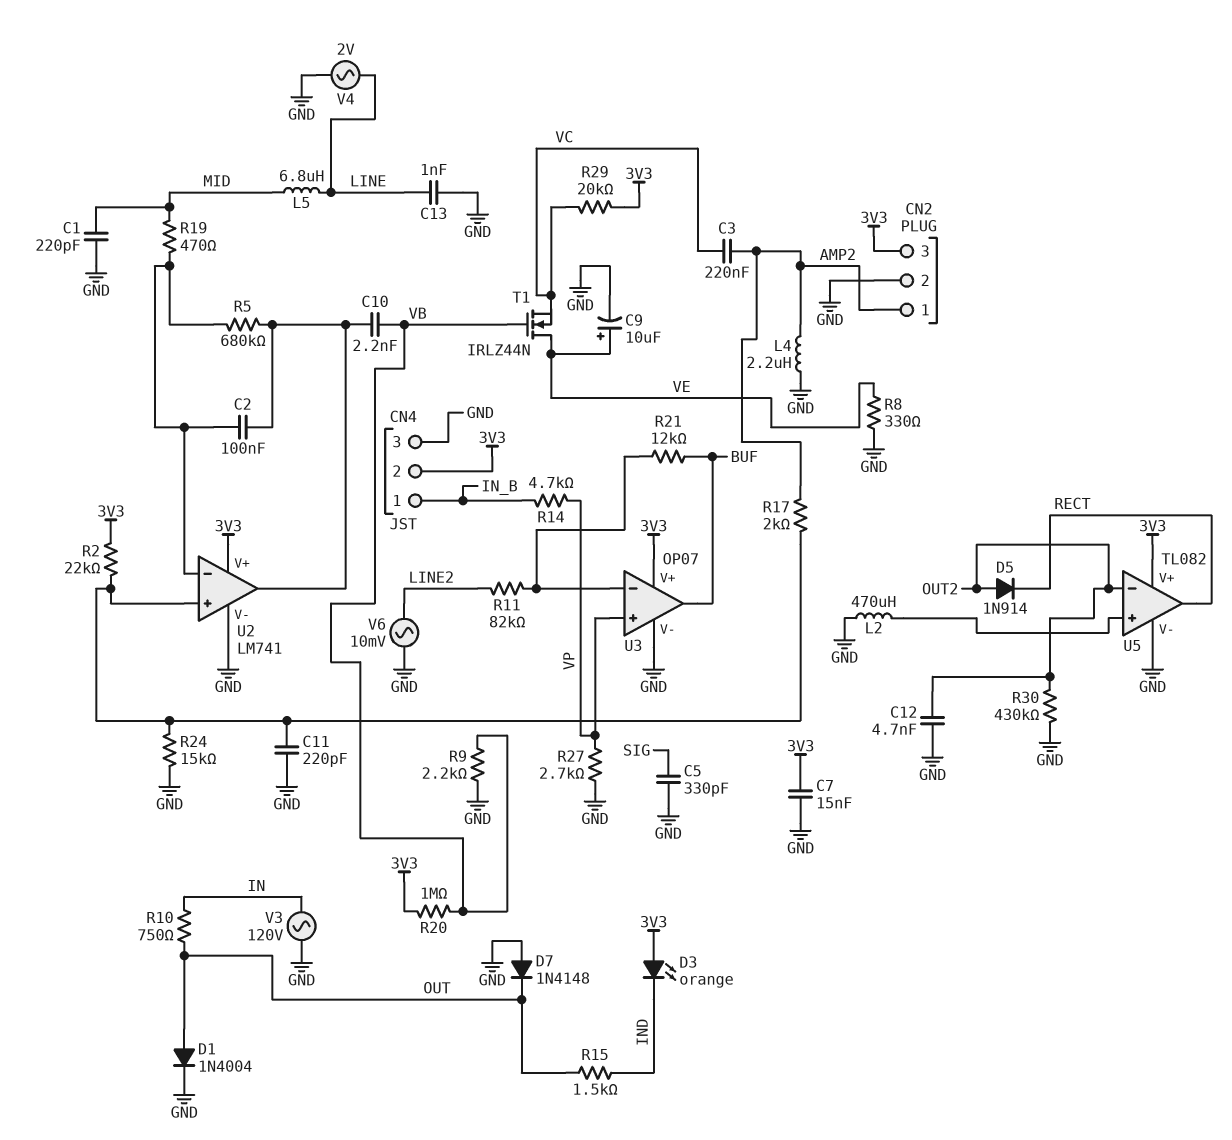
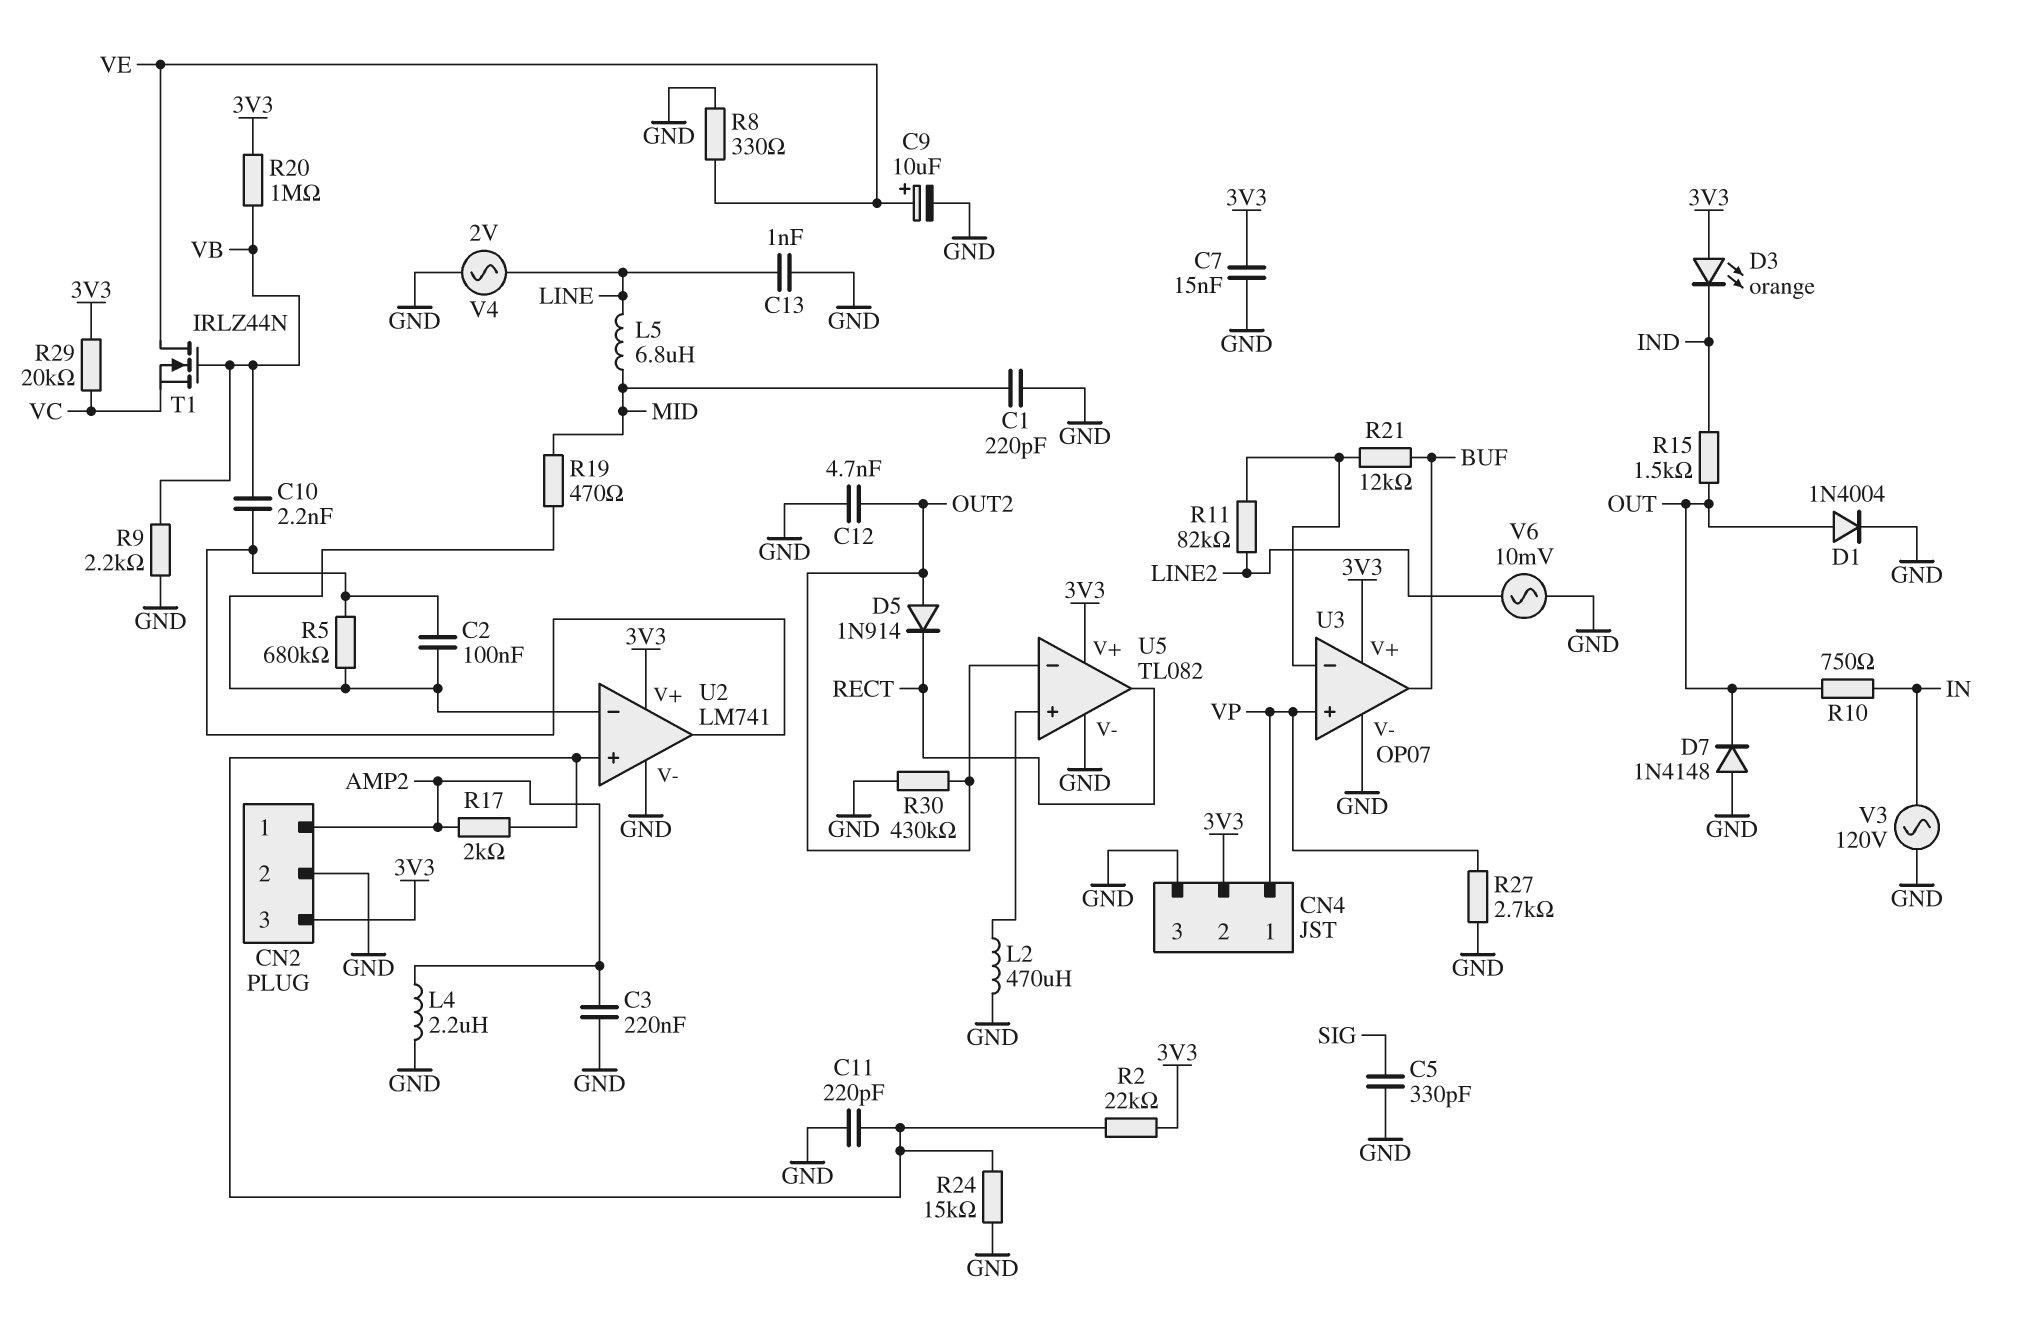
C3: 220nF (AMP2, VC) -> 220nF (AMP2, GND)
CN4 pin 1: IN_B -> VP
R14: 4.7k (IN_B, VP) -> none

